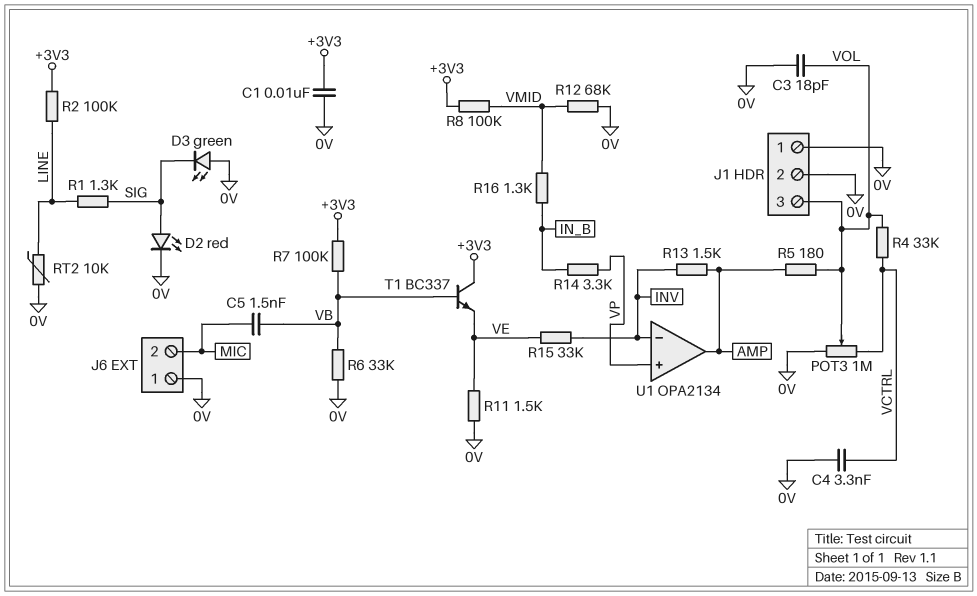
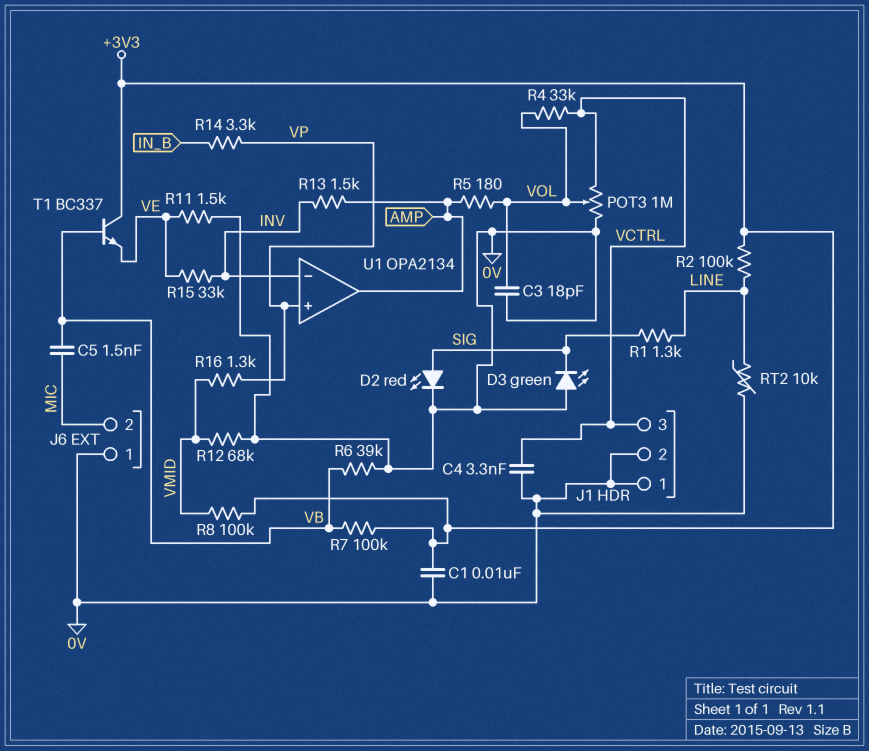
J1 pin 3: VOL -> VCTRL
R6: 33k (0V, VB) -> 39k (0V, VB)
R16: 1.3k (IN_B, VMID) -> 1.3k (VMID, VP)

